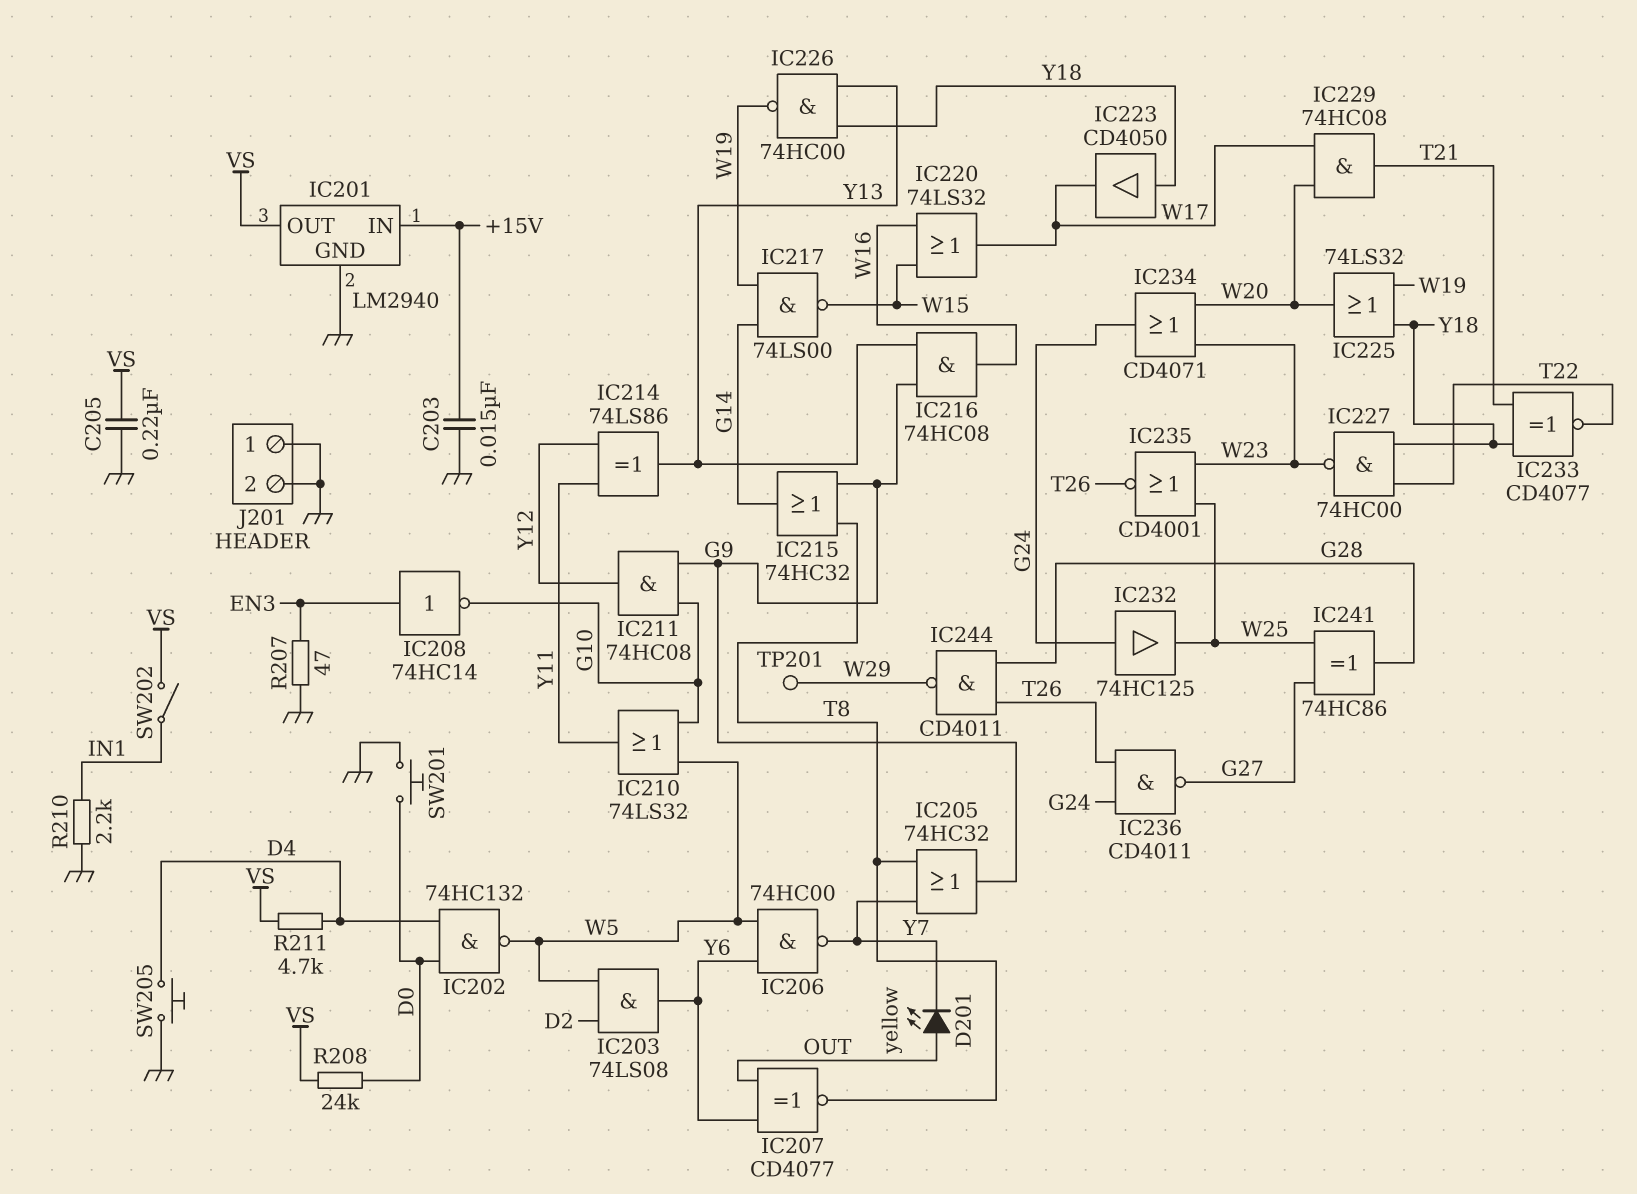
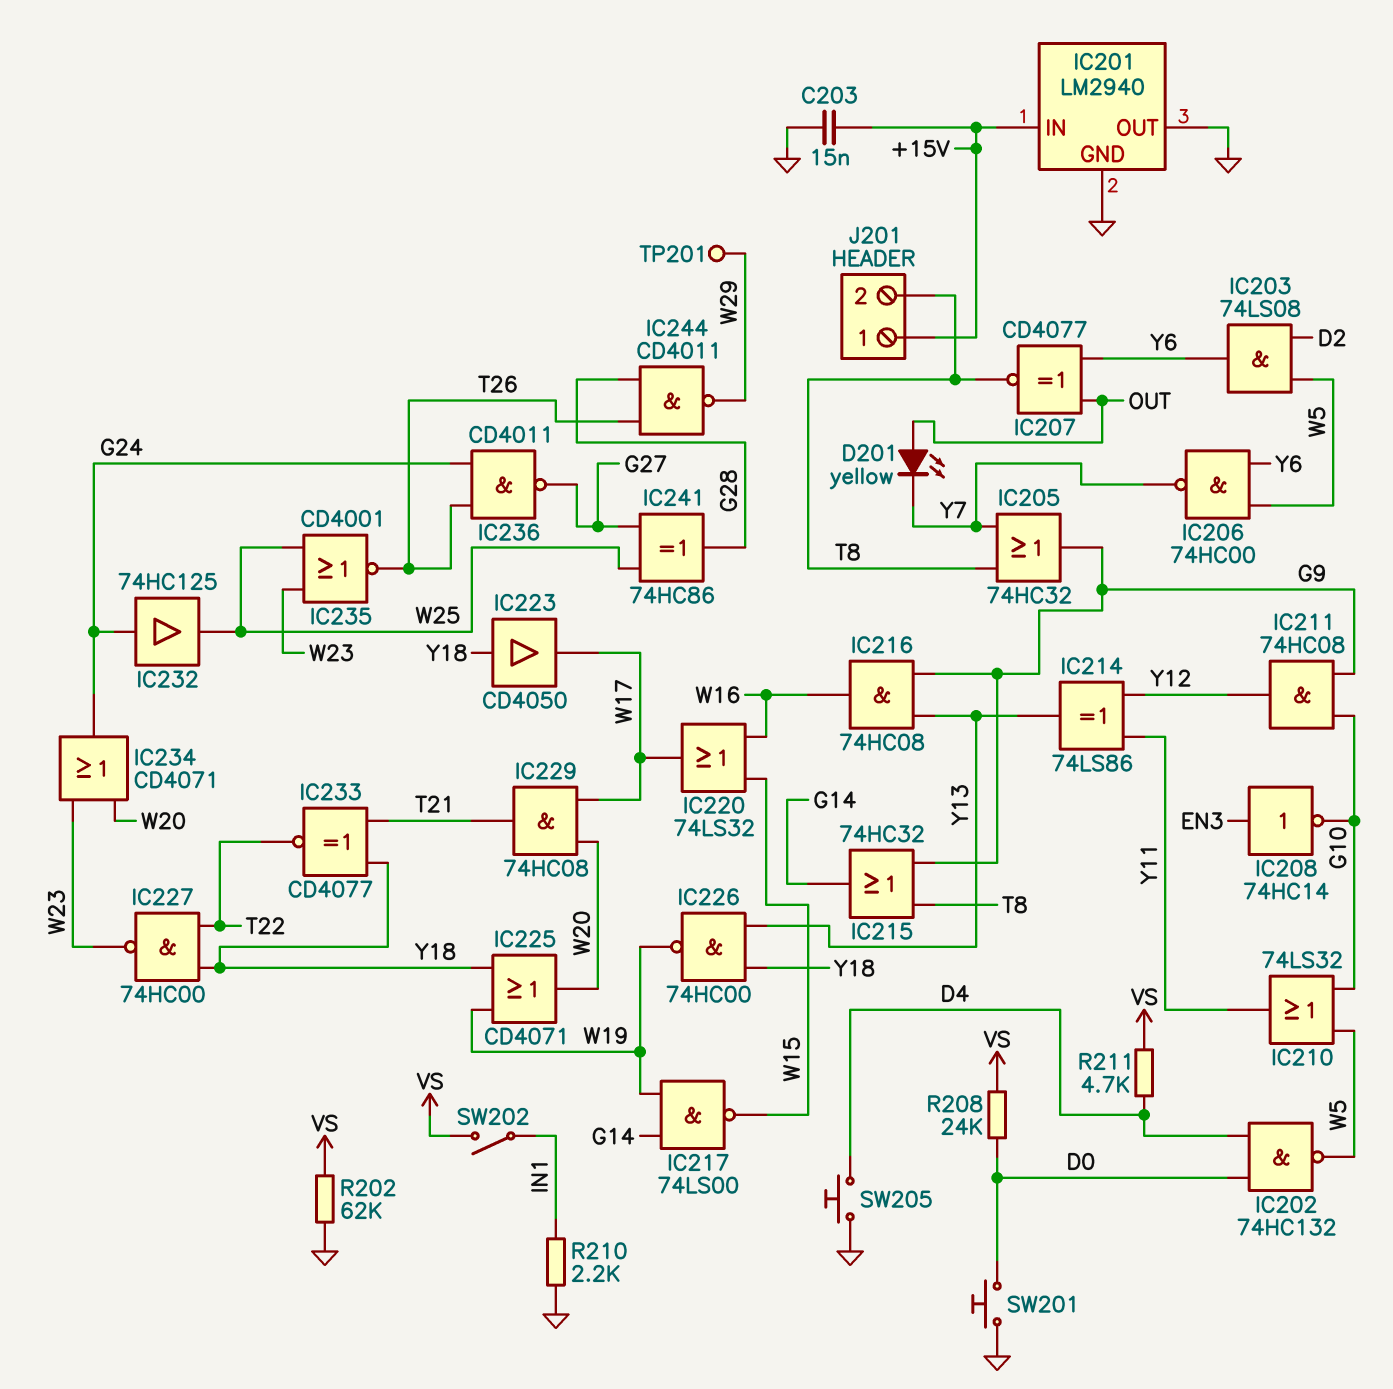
C205: 220nF (GND, VS) -> none
IC201 pin OUT: VS -> GND
IC225: OR 74LS32 (in W19, in Y18, out W20) -> OR CD4071 (in W19, in Y18, out W20)
J201 pin 1: GND -> +15V
J201 pin 2: GND -> T8
R202: none -> 62k (GND, VS)
R207: 47 (EN3, GND) -> none

